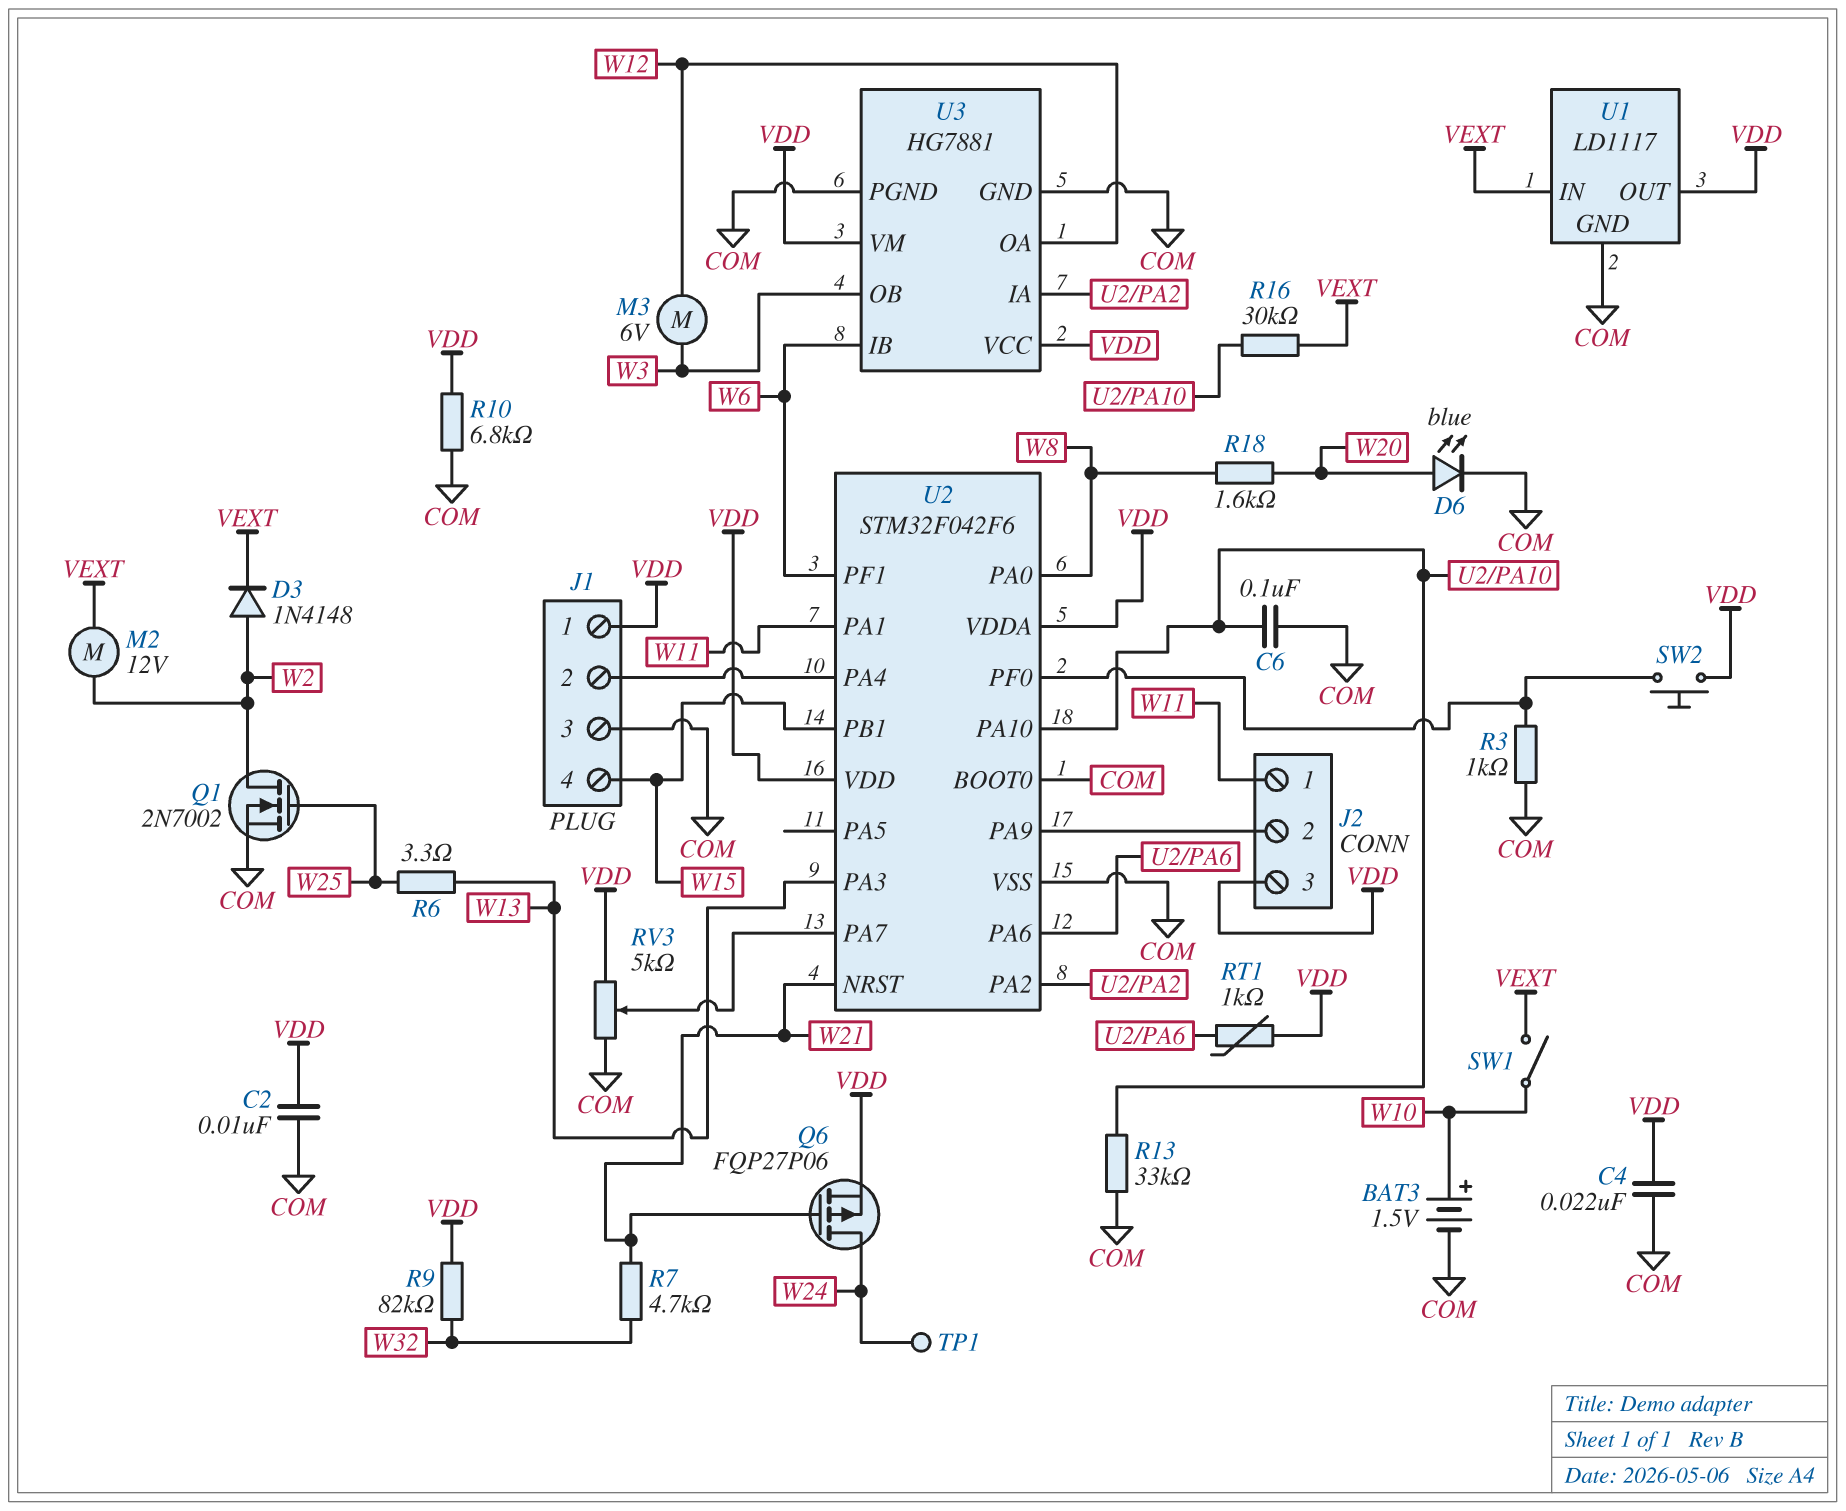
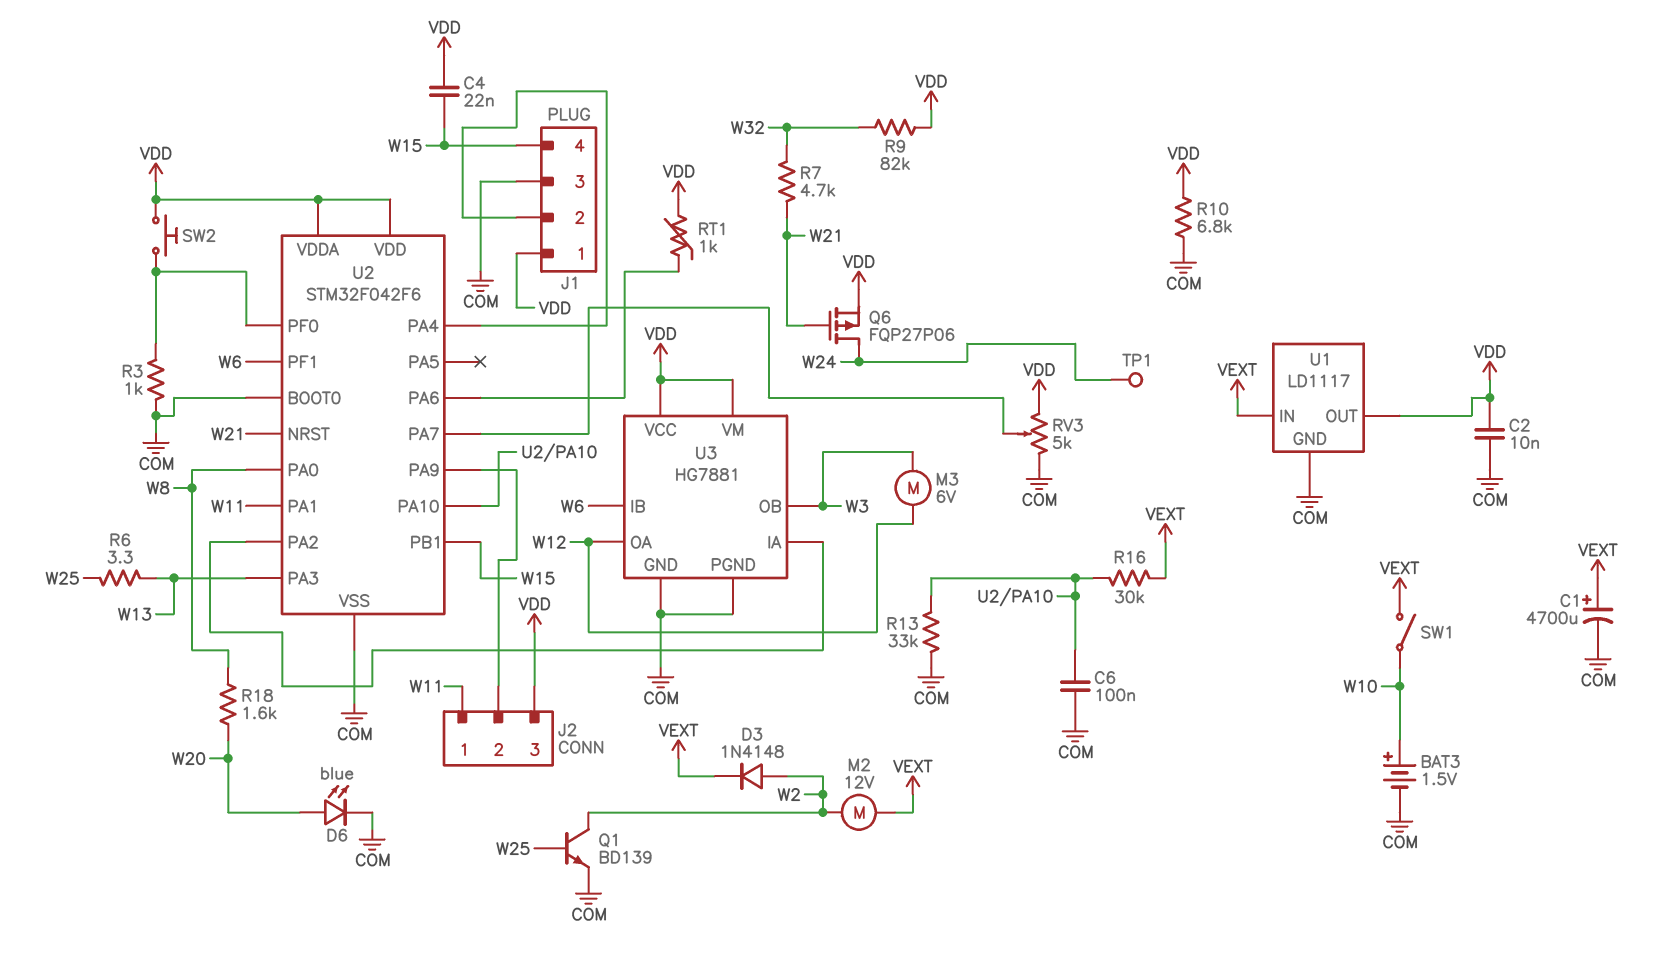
C1: none -> 4700uF (plus VEXT, minus COM)
C4: 22nF (COM, VDD) -> 22nF (VDD, W15)
Q1: NMOS 2N7002 (G W25, D W2, S COM) -> NPN BD139 (B W25, C W2, E COM)

